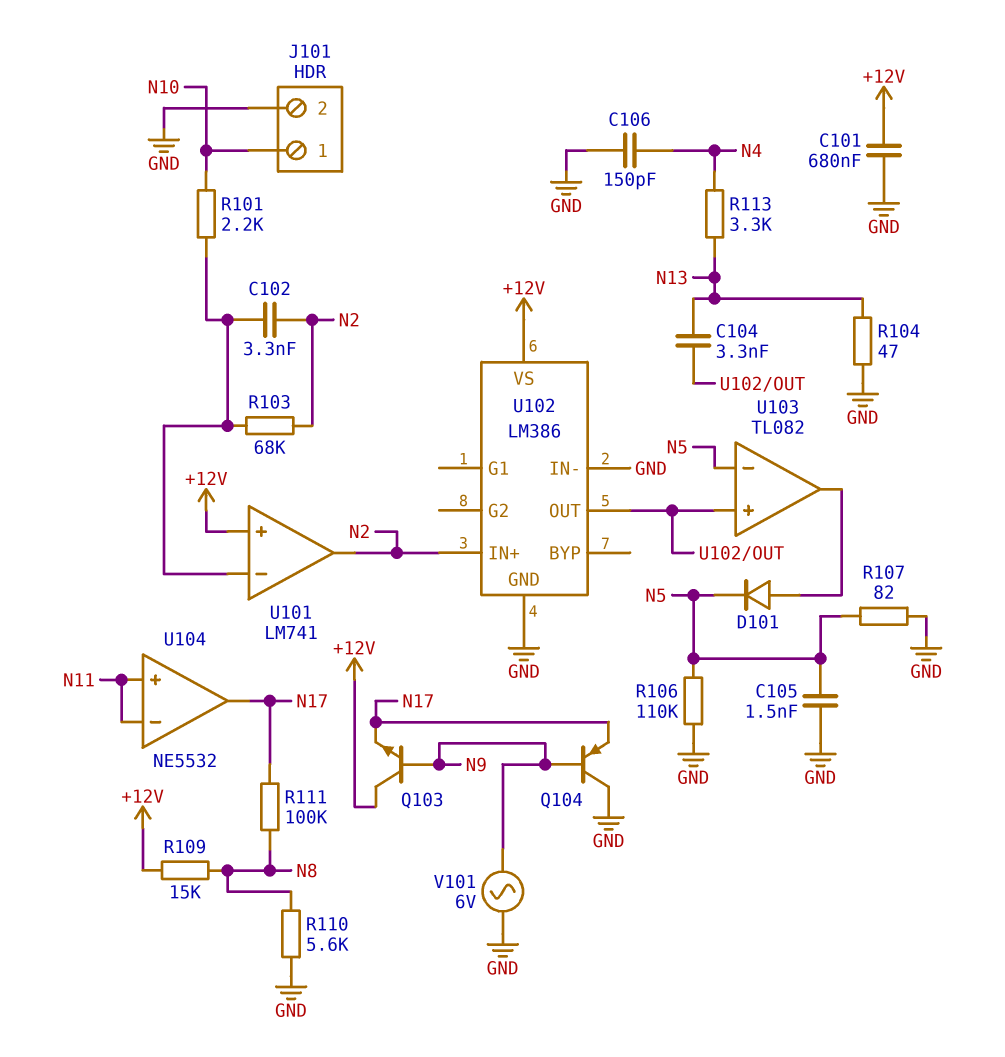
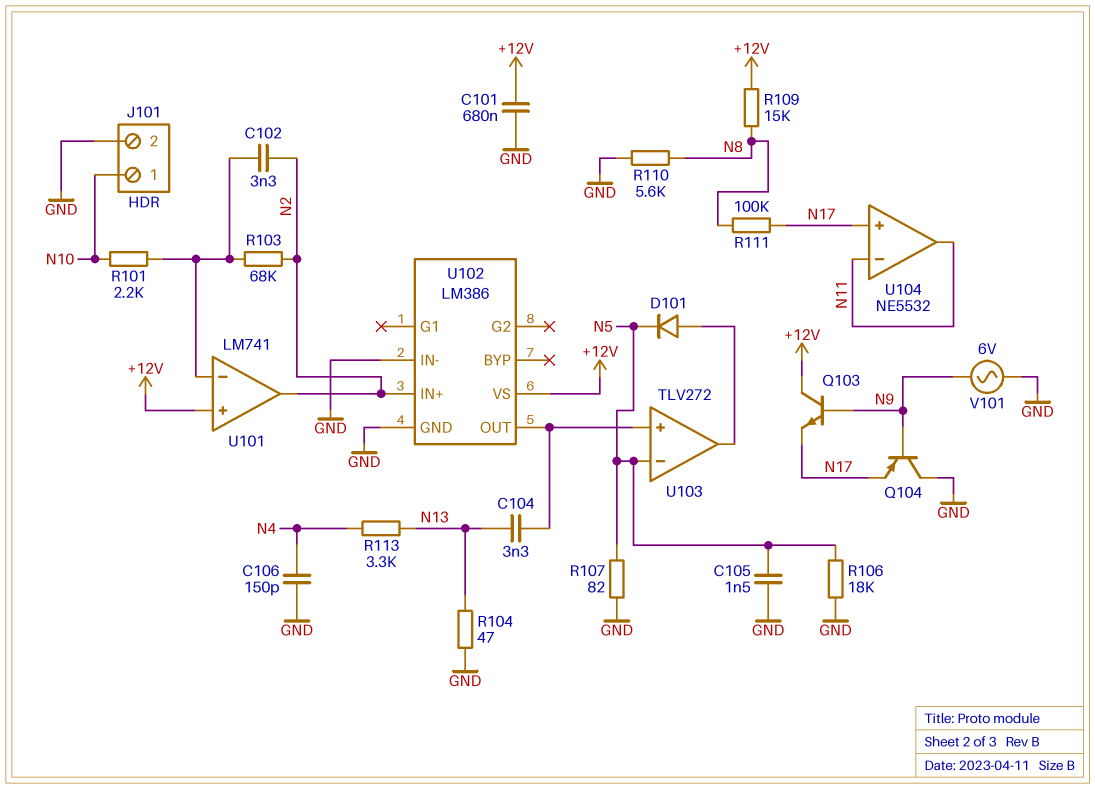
R106: 110k (GND, N5) -> 18k (GND, N5)
U103: TL082 -> TLV272
U104 pin in+: N11 -> N17
U104 pin out: N17 -> N11

